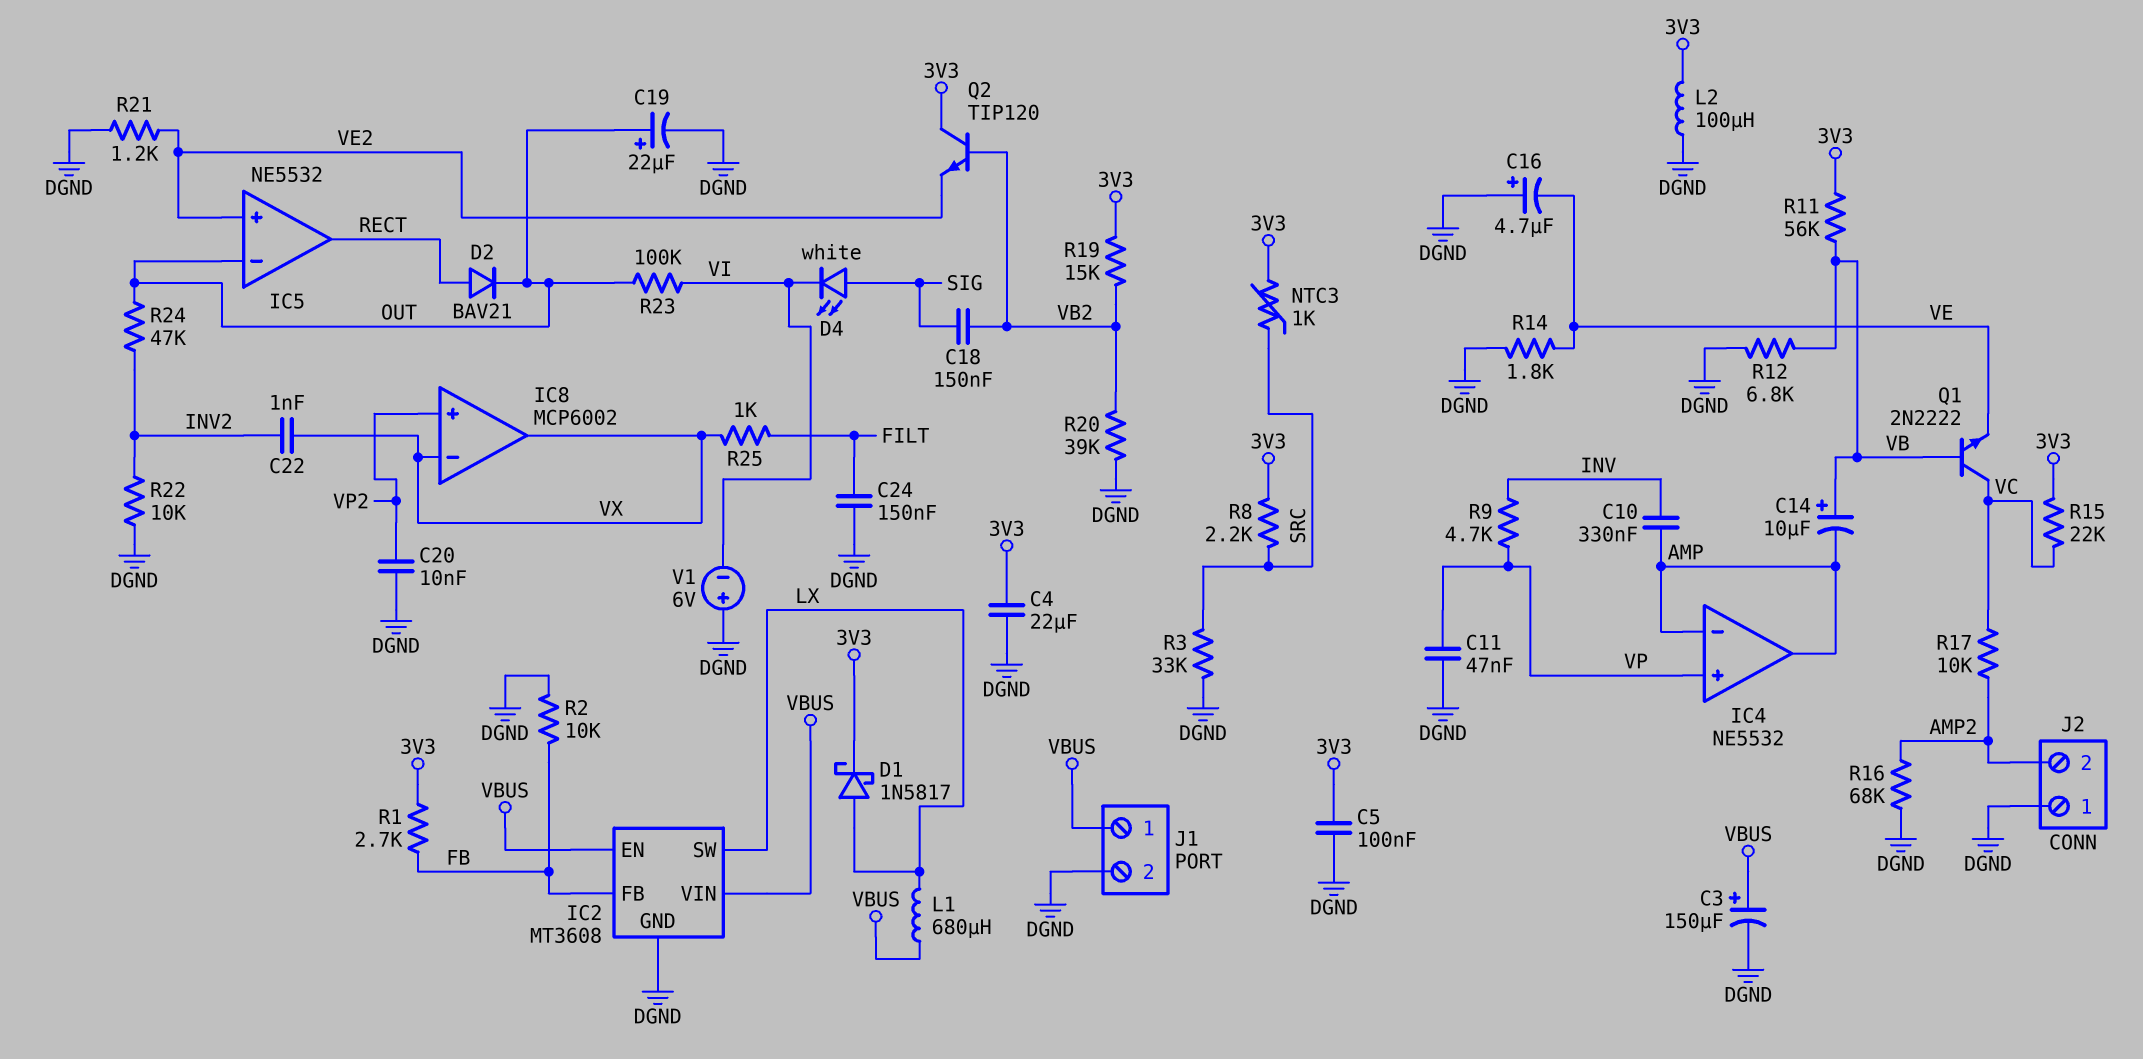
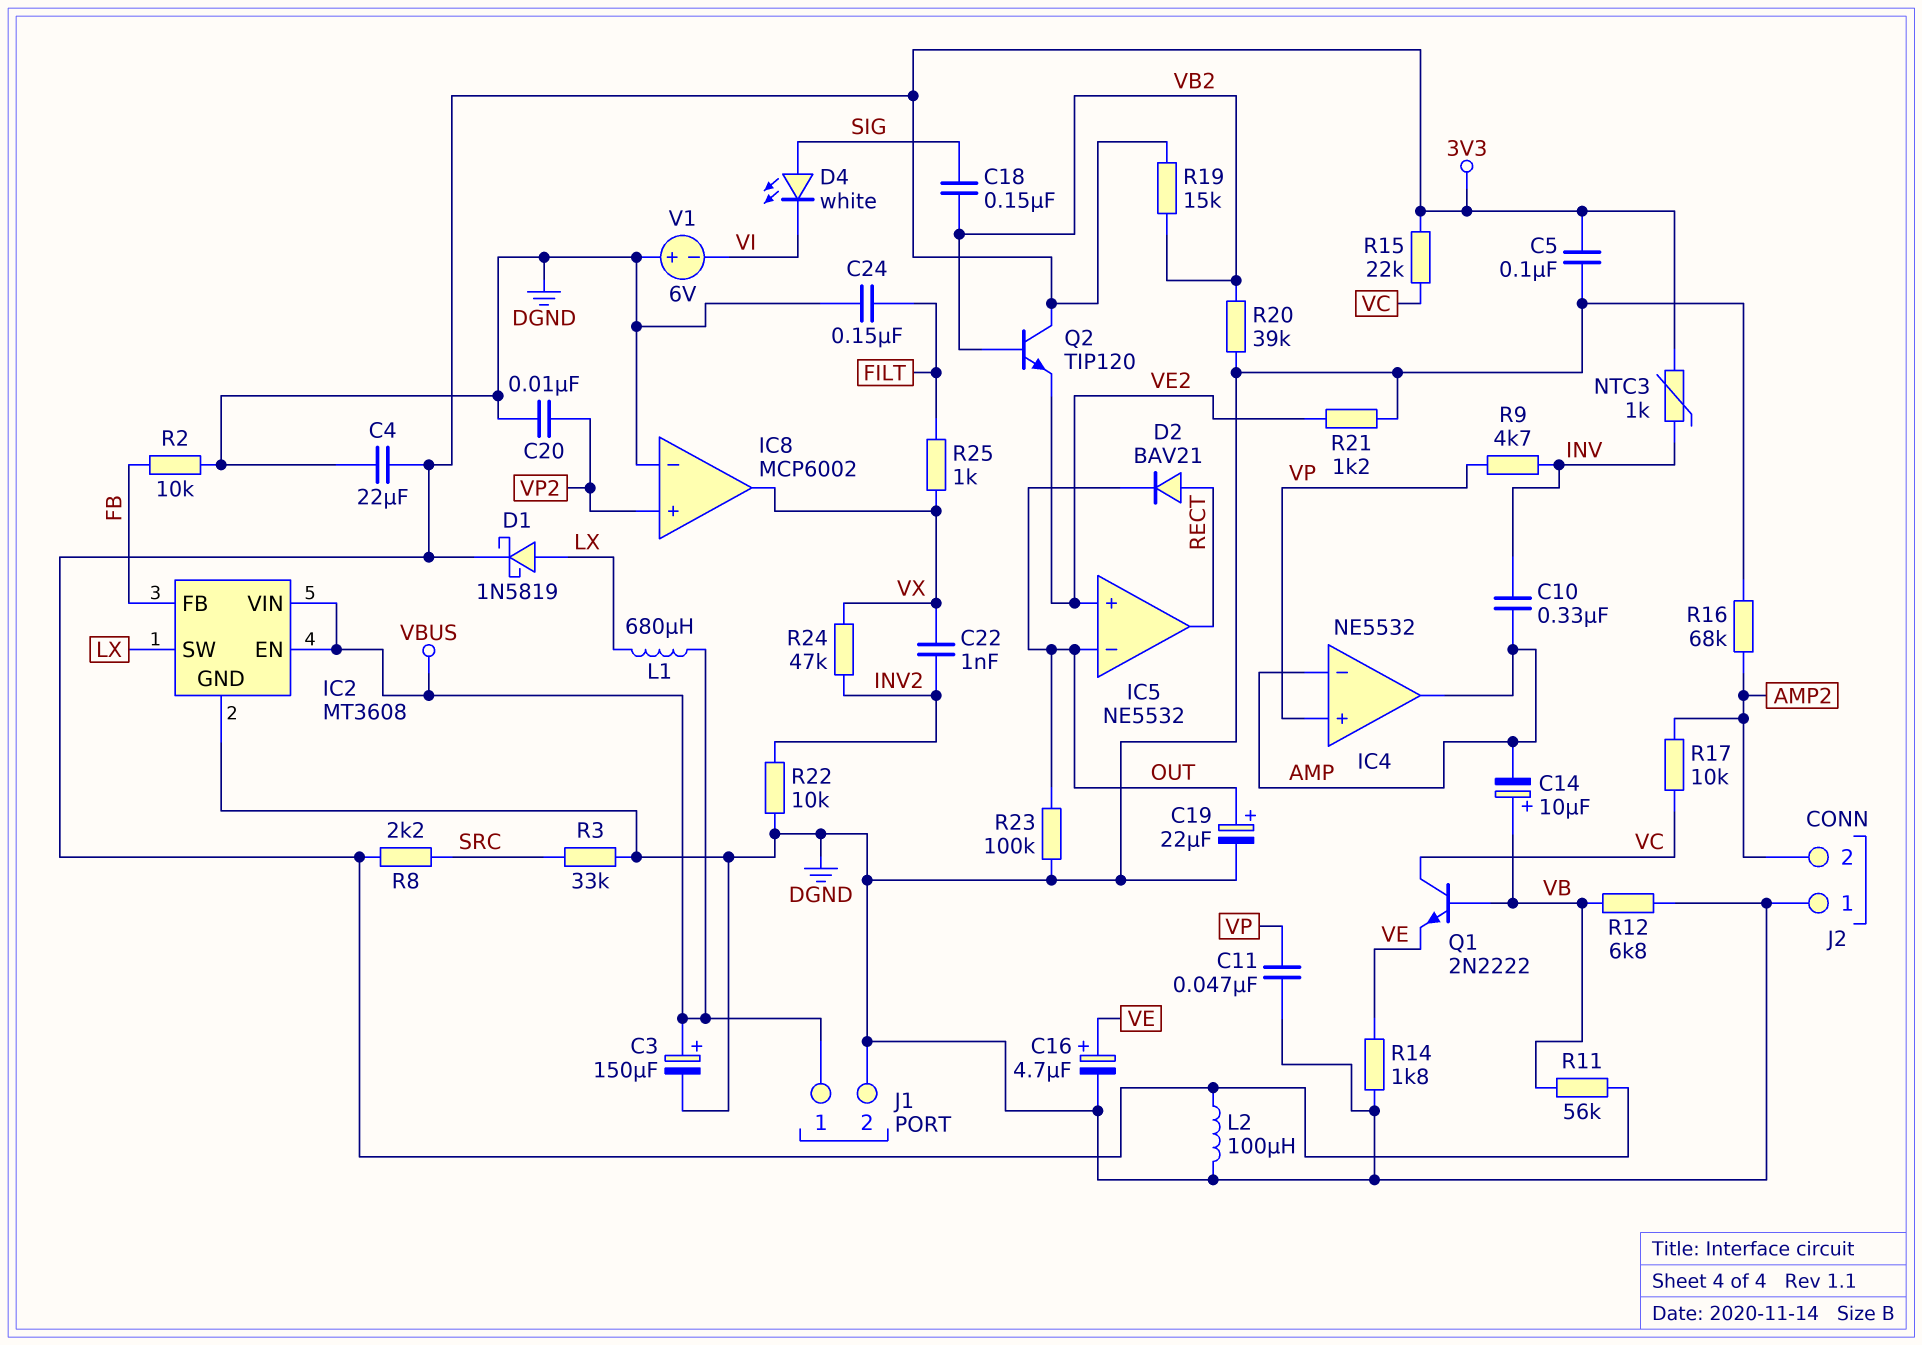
C16: 4.7uF (plus DGND, minus VE) -> 4.7uF (plus VE, minus DGND)
D1: schottky 1N5817 (A LX, K 3V3) -> schottky 1N5819 (A LX, K 3V3)
IC8 pin in-: VX -> DGND
NTC3: 1k (3V3, SRC) -> 1k (3V3, INV)
R1: 2.7k (3V3, FB) -> none
R23: 100k (OUT, VI) -> 100k (DGND, OUT)
R24: 47k (INV2, OUT) -> 47k (INV2, VX)

